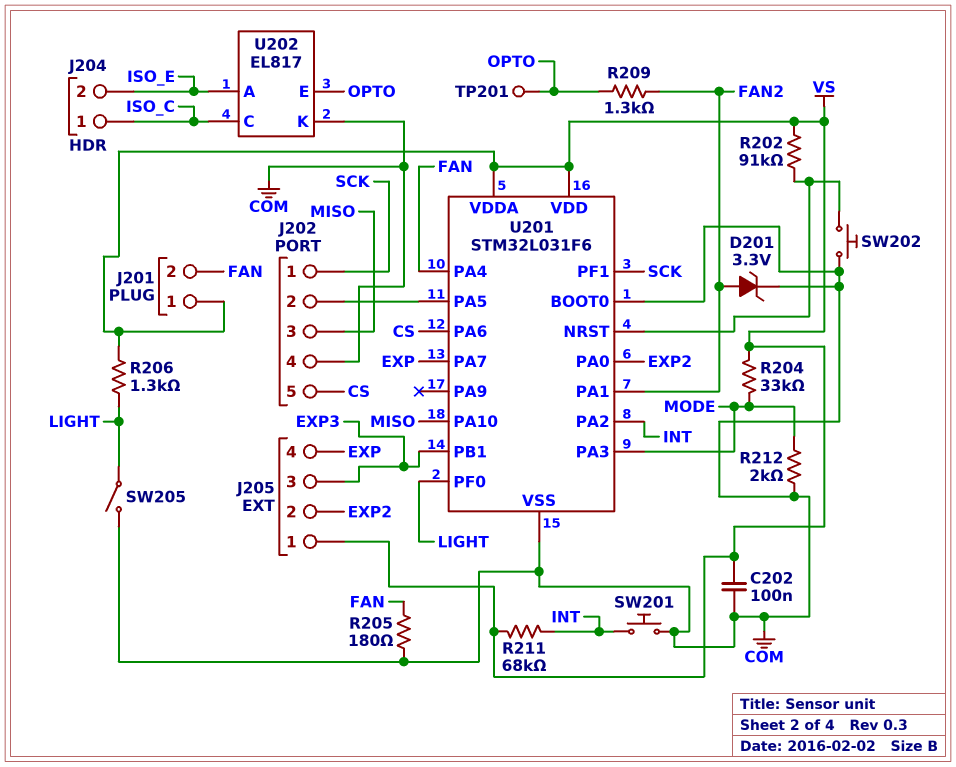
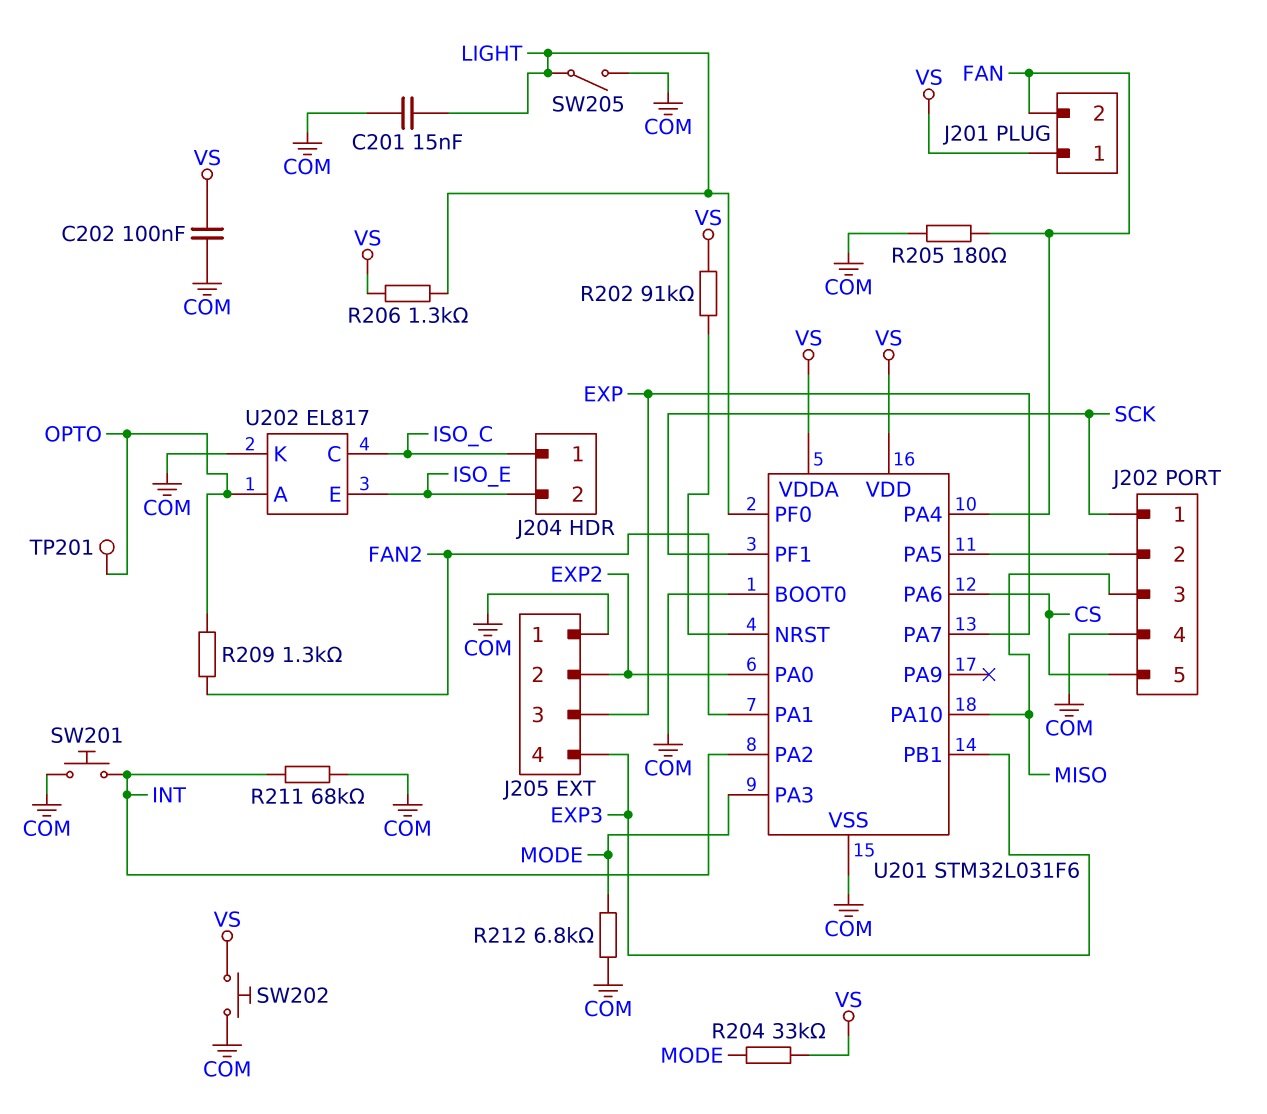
C201: none -> 15nF (COM, LIGHT)
D201: zener 3.3V (A FAN2, K COM) -> none
J205 pin 1: VS -> COM
J205 pin 3: EXP3 -> EXP
J205 pin 4: EXP -> EXP3
R211: 68k (INT, VS) -> 68k (COM, INT)
R212: 2k (COM, MODE) -> 6.8k (COM, MODE)
SW202: button (COM, U201/NRST) -> button (COM, VS)
U202 pin A: ISO_E -> OPTO
U202 pin E: OPTO -> ISO_E

